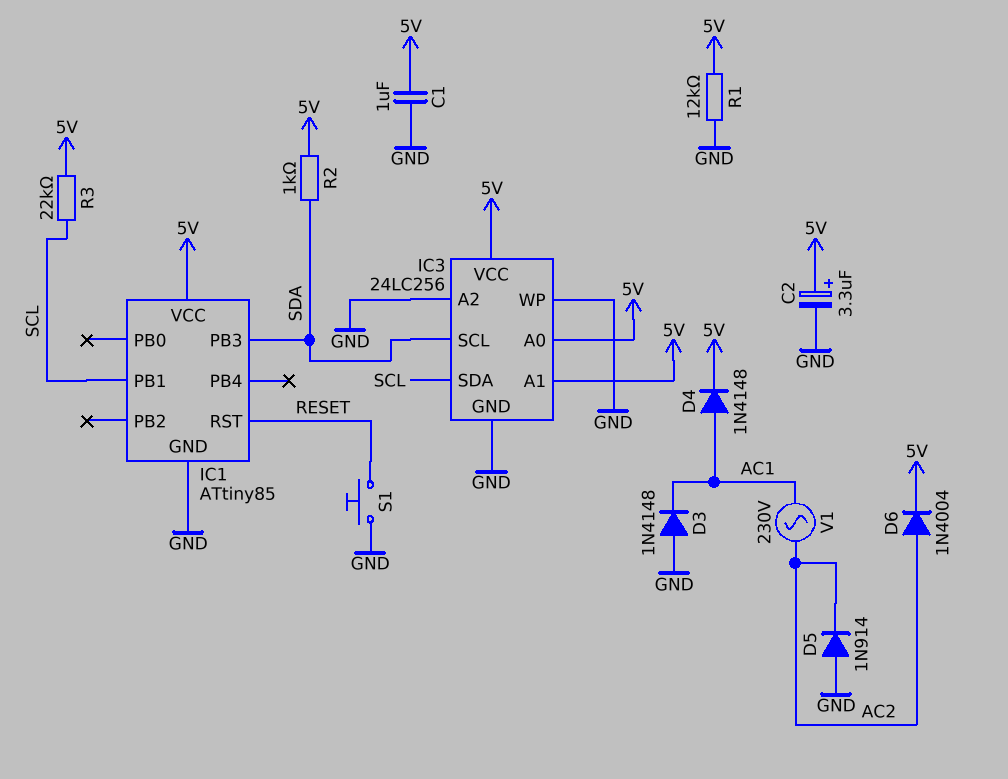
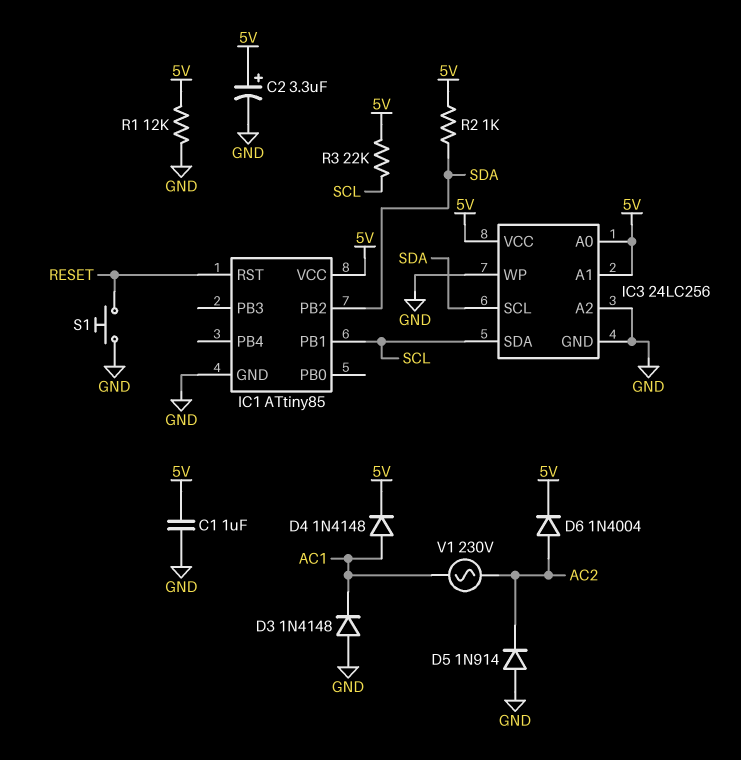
IC1 pin PB2: none -> SDA
IC1 pin PB3: SDA -> none

